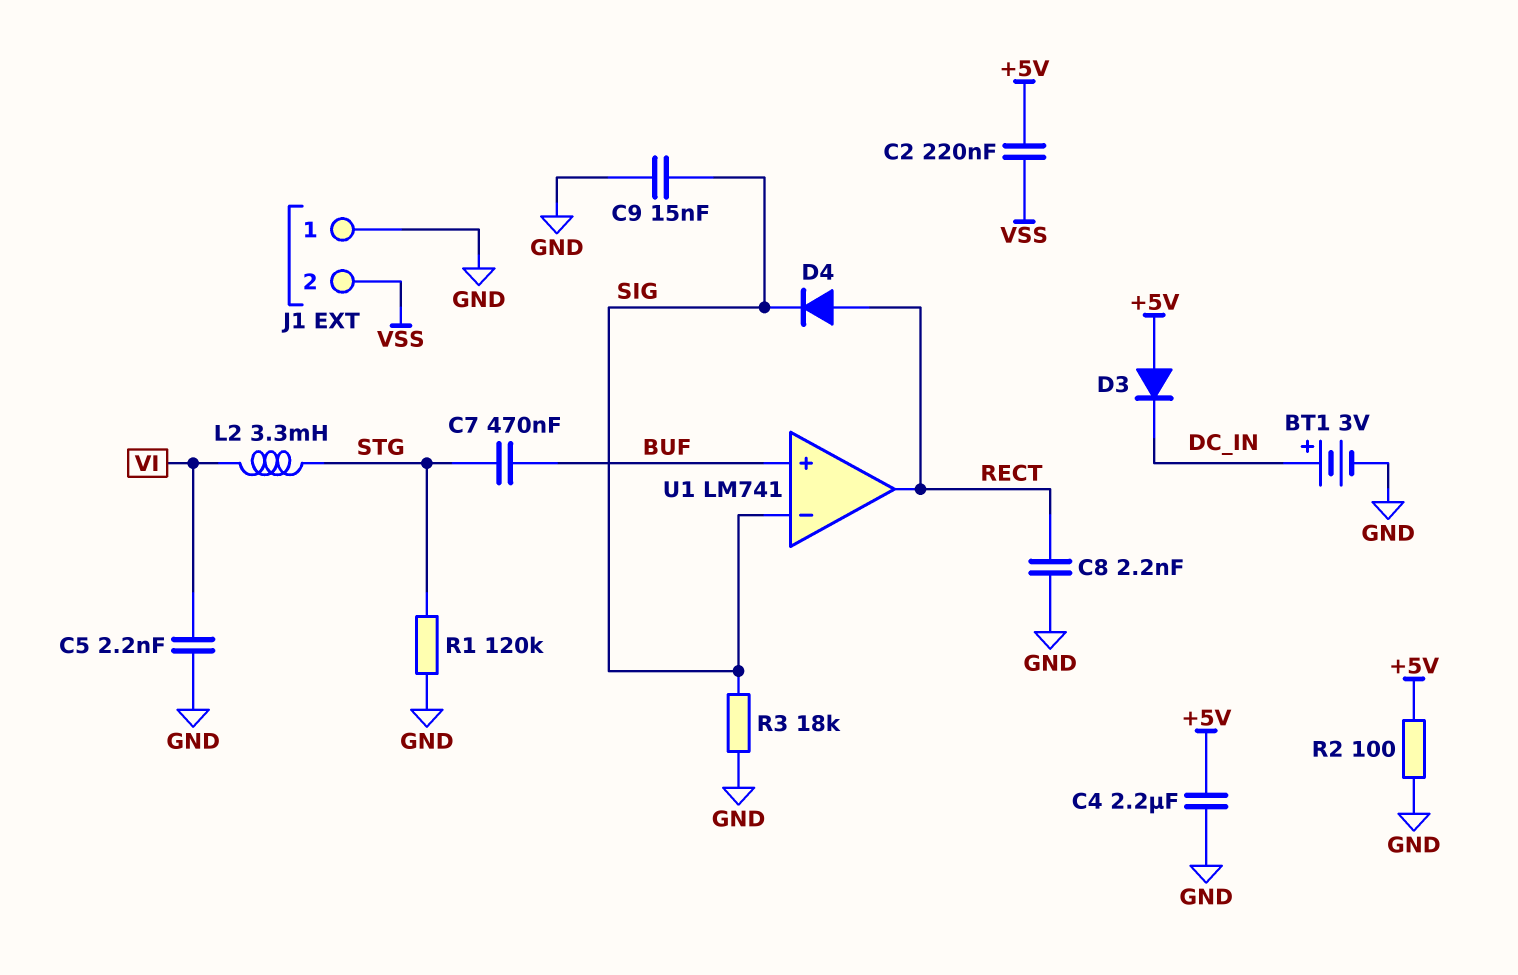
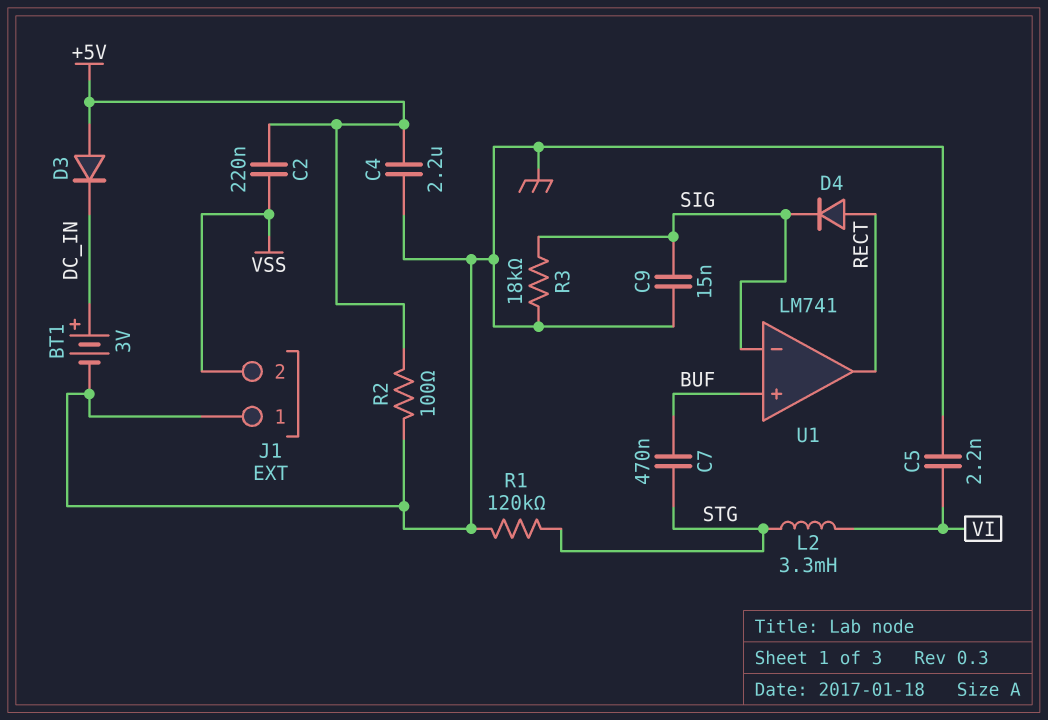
C8: 2.2nF (GND, RECT) -> none

